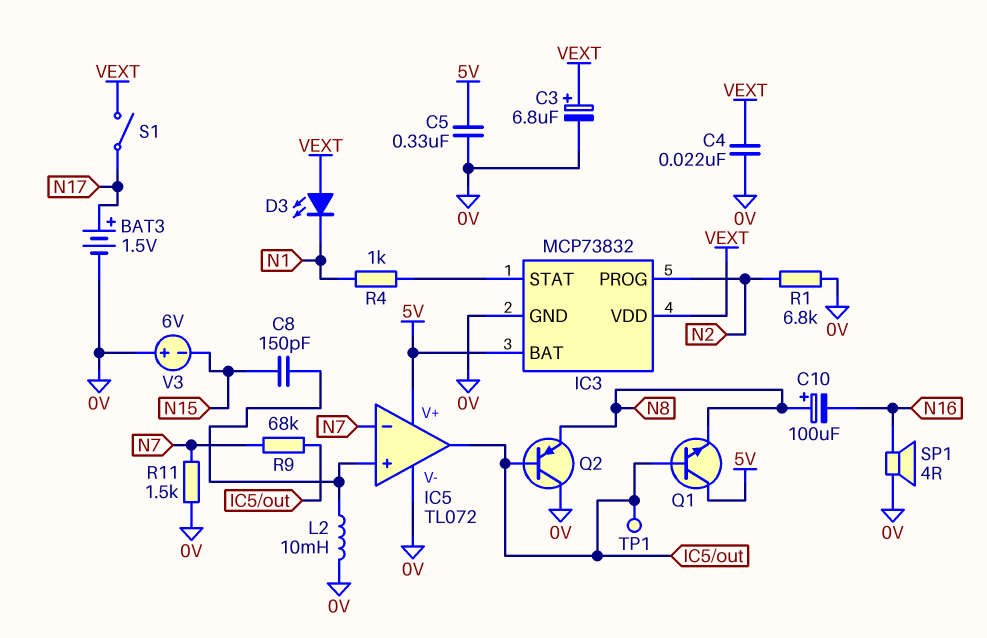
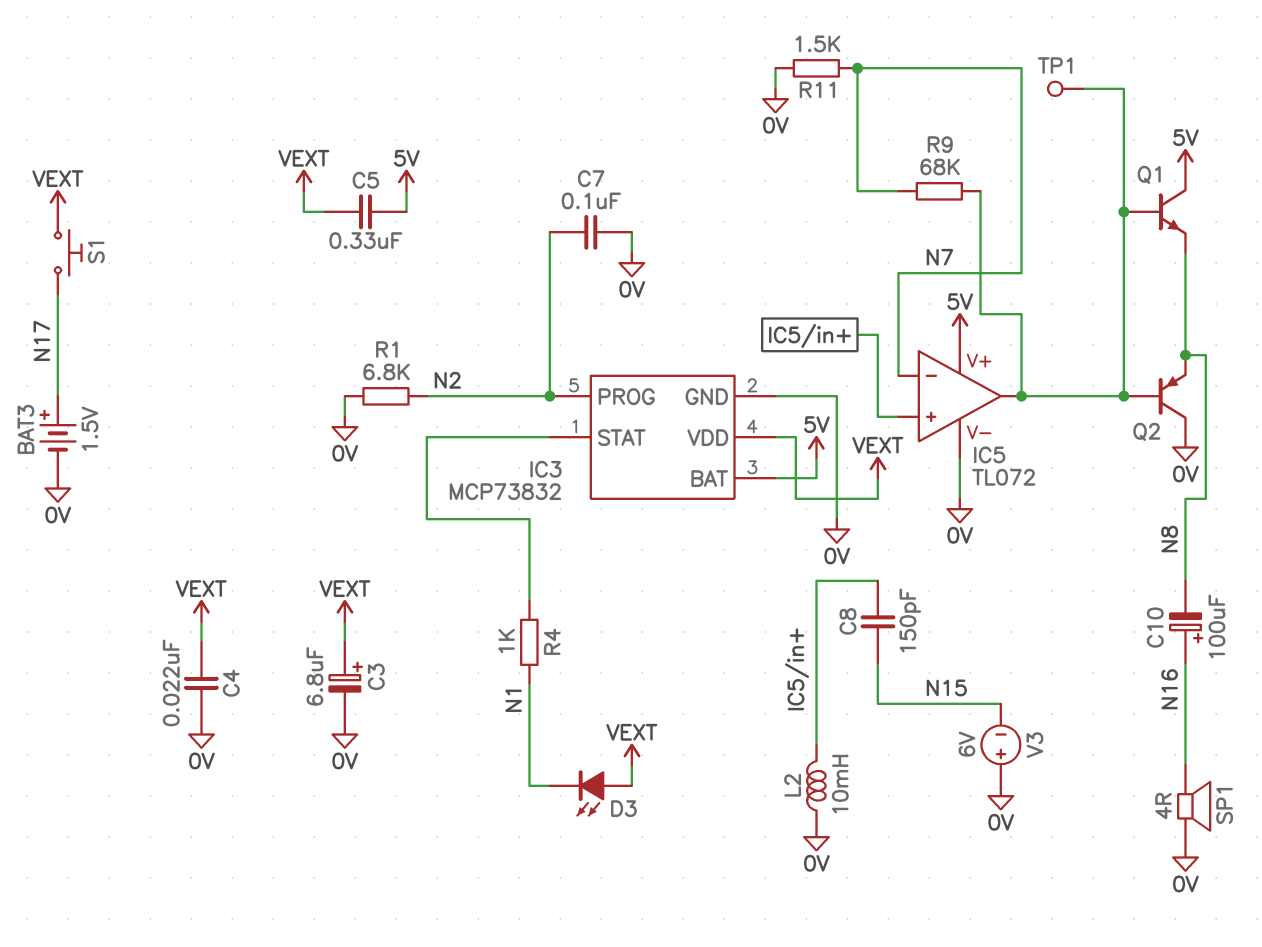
C5: 330nF (0V, 5V) -> 330nF (5V, VEXT)
C7: none -> 100nF (0V, N2)
C10: 100uF (plus N8, minus N16) -> 100uF (plus N16, minus N8)
S1: switch (N17, VEXT) -> button (N17, VEXT)

